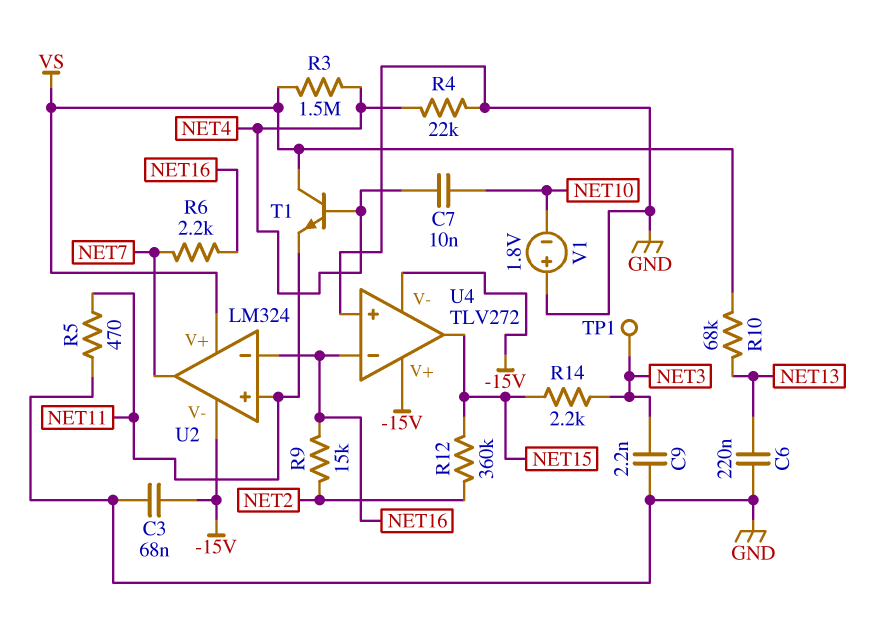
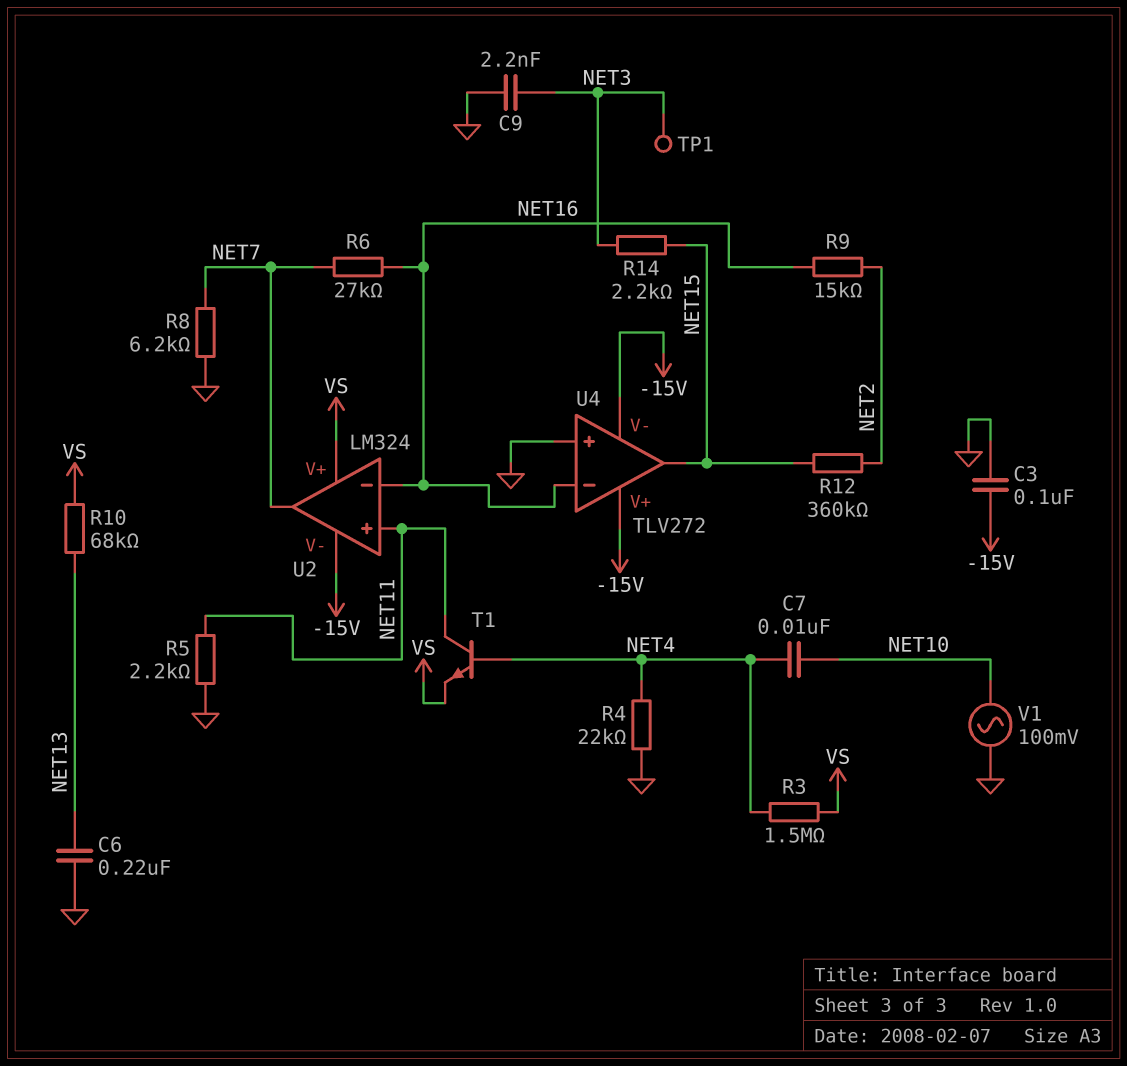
C3: 68nF (-15V, GND) -> 100nF (-15V, GND)
R5: 470 (GND, NET11) -> 2.2k (GND, NET11)
R6: 2.2k (NET7, NET16) -> 27k (NET7, NET16)
R8: none -> 6.2k (GND, NET7)
T1: NPN (B NET4, C VS, E NET11) -> NPN (B NET4, C NET11, E VS)
V1: 1.8V (plus GND, minus NET10) -> AC 100mV (GND, NET10)

